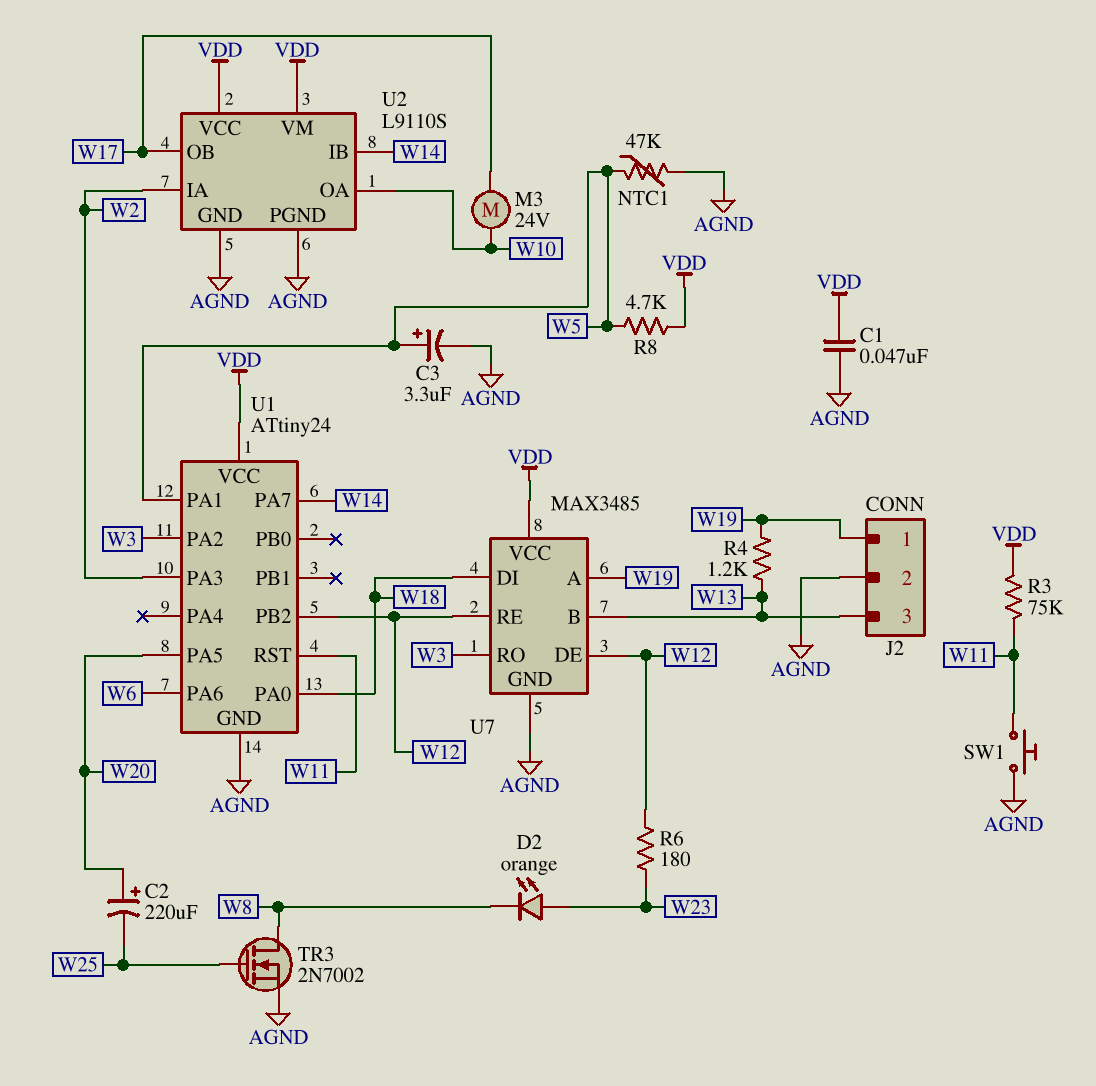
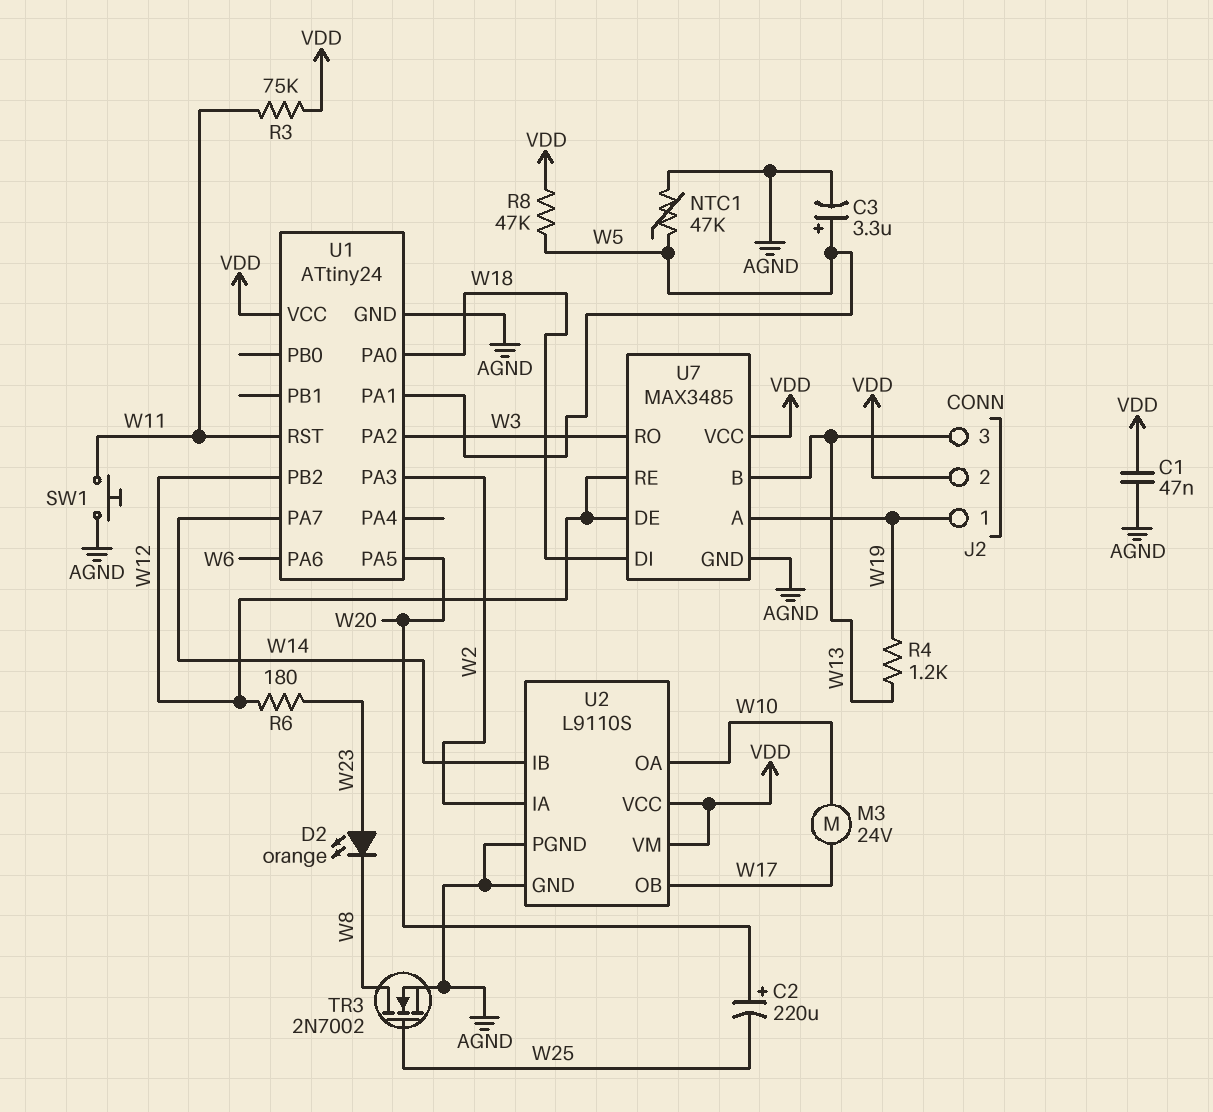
J2 pin 2: AGND -> VDD
R8: 4.7k (VDD, W5) -> 47k (VDD, W5)

